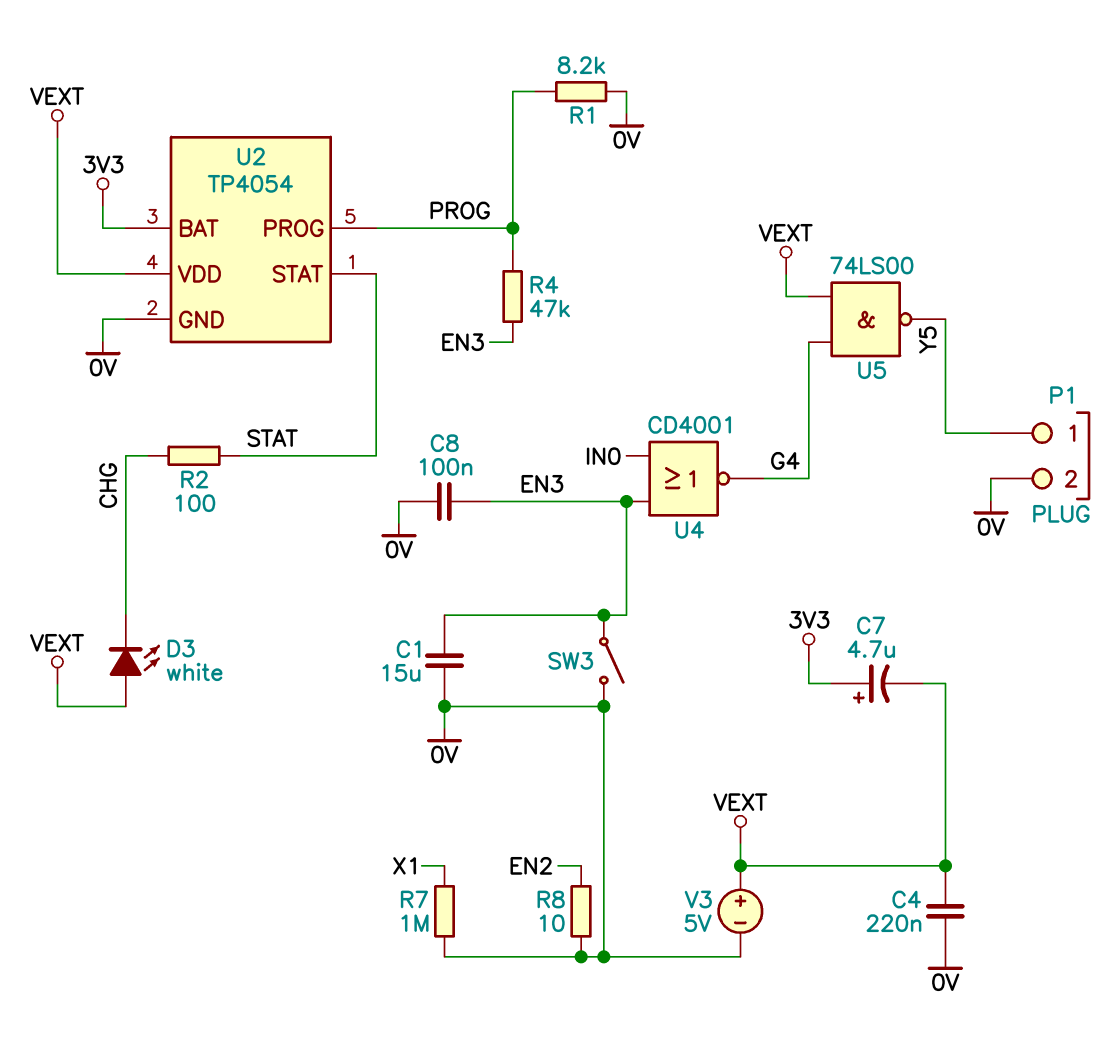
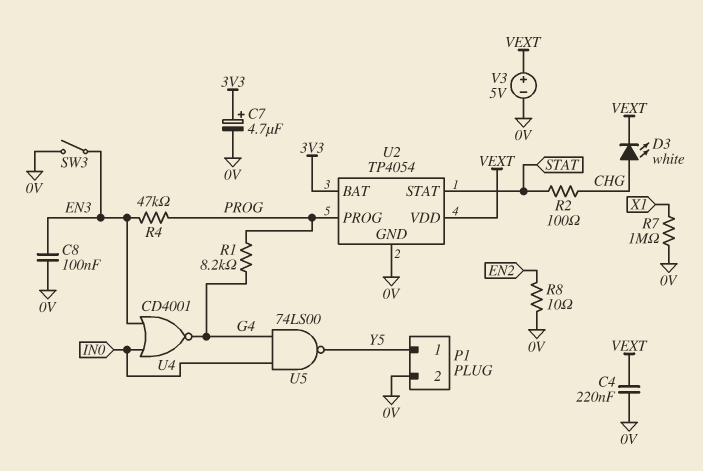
C1: 15uF (0V, EN3) -> none
C7: 4.7uF (plus 3V3, minus VEXT) -> 4.7uF (plus 3V3, minus 0V)
D3: LED white (A VEXT, K CHG) -> LED white (A CHG, K VEXT)
R1: 8.2k (0V, PROG) -> 8.2k (G4, PROG)
U5: NAND 74LS00 (in G4, in VEXT, out Y5) -> NAND 74LS00 (in G4, in IN0, out Y5)

